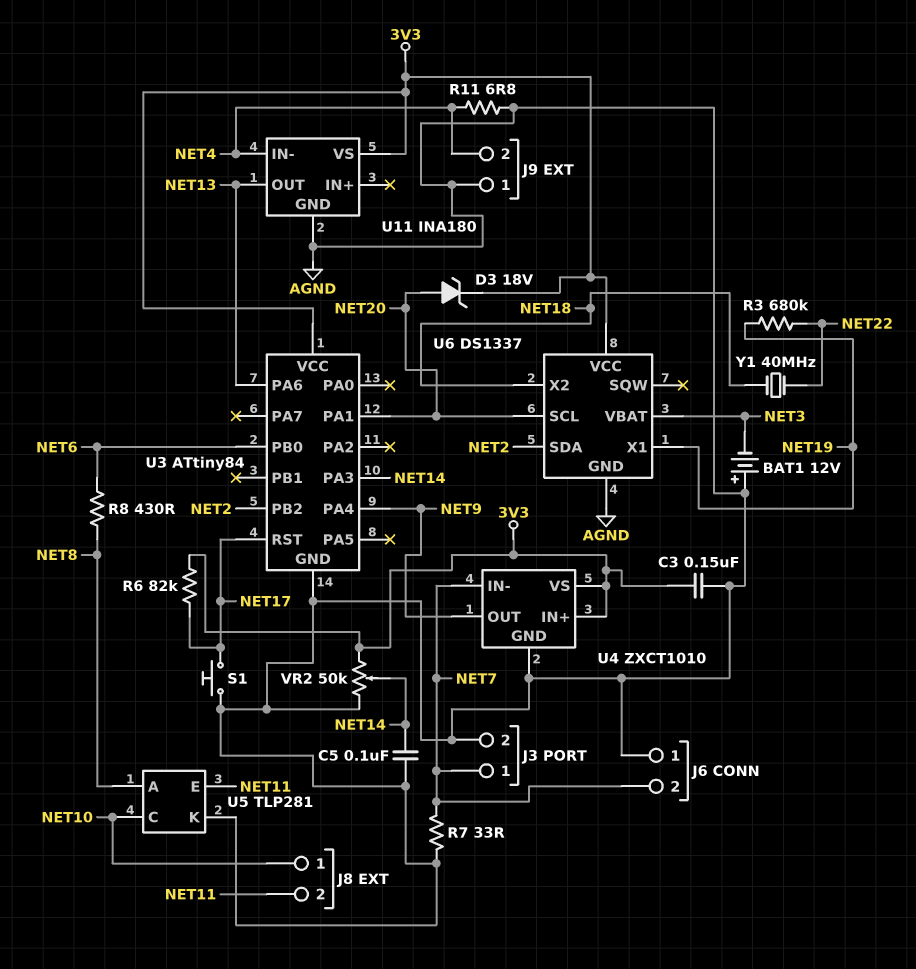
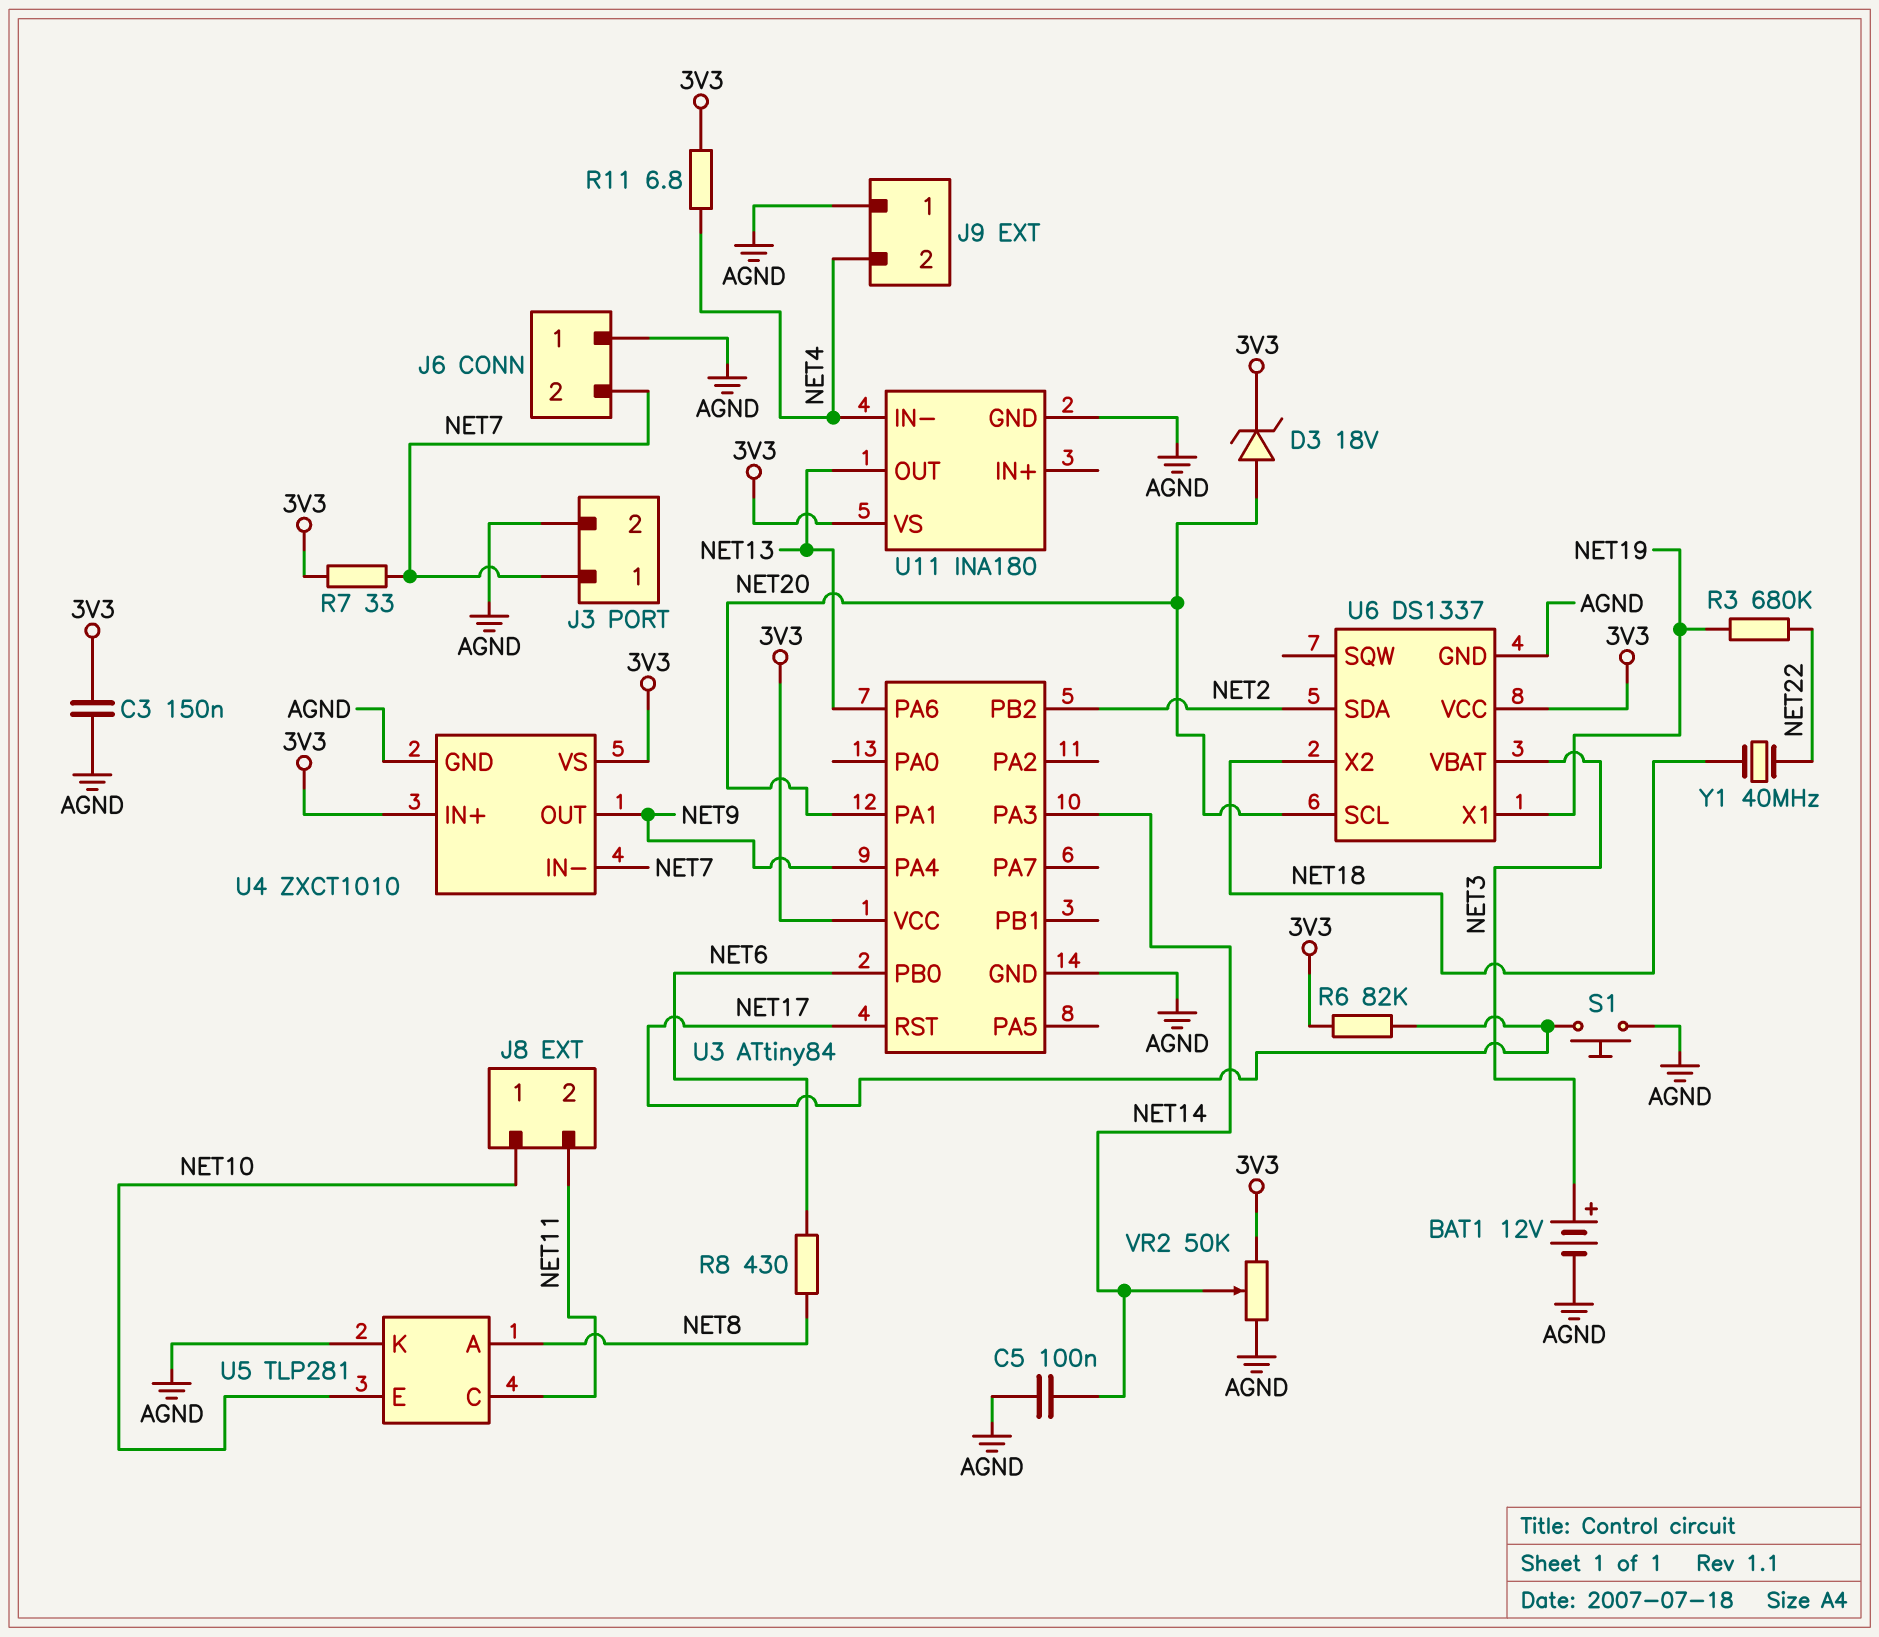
BAT1: 12V (plus AGND, minus NET3) -> 12V (plus NET3, minus AGND)
R7: 33 (AGND, NET7) -> 33 (3V3, NET7)
R11: 6.8 (AGND, NET4) -> 6.8 (3V3, NET4)
U5 pin C: NET10 -> NET11
U5 pin E: NET11 -> NET10

